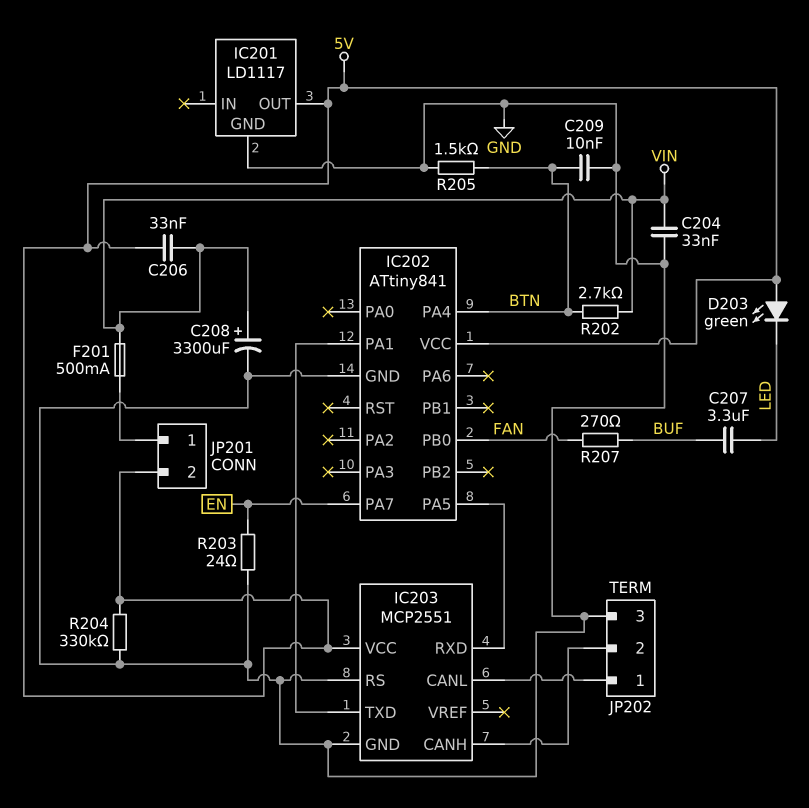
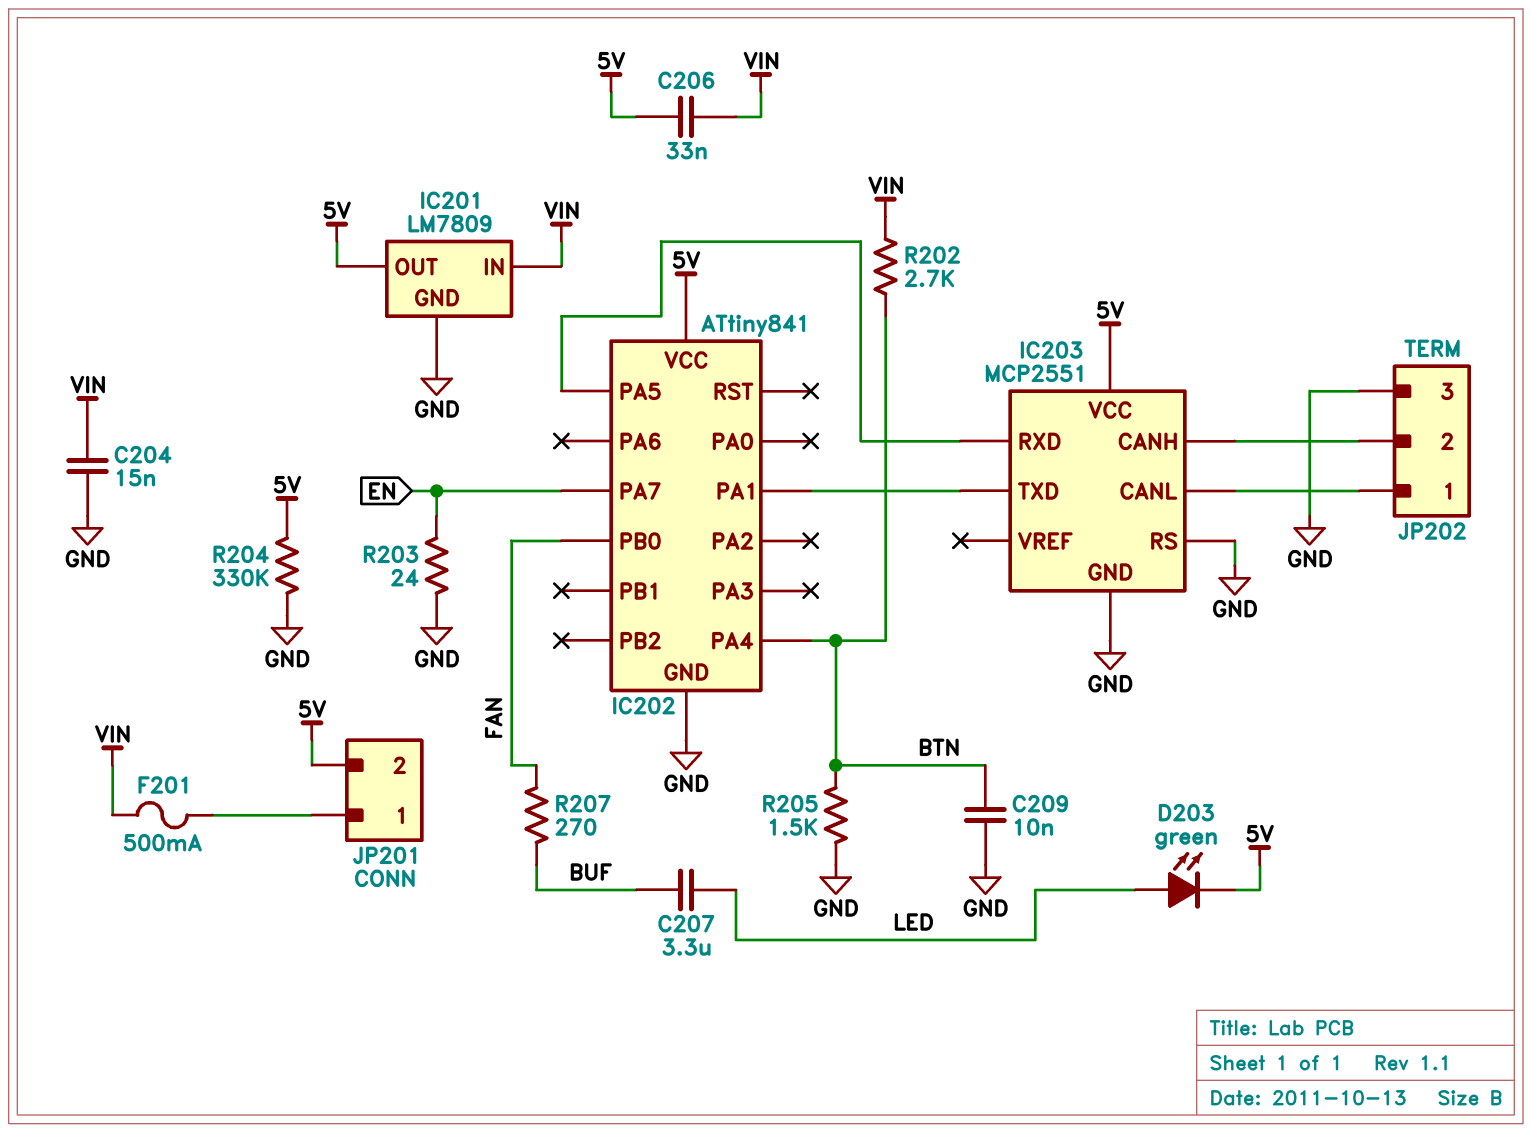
C204: 33nF (GND, VIN) -> 15nF (GND, VIN)
C208: 3300uF (plus VIN, minus GND) -> none
D203: LED green (A 5V, K LED) -> LED green (A LED, K 5V)
IC201: LD1117 -> LM7809
IC201 pin IN: none -> VIN

